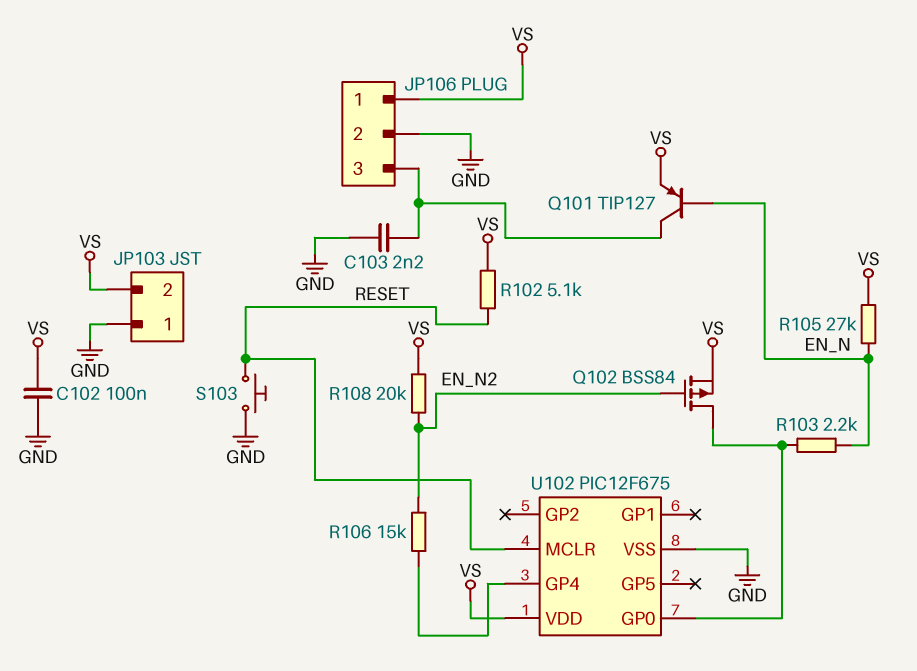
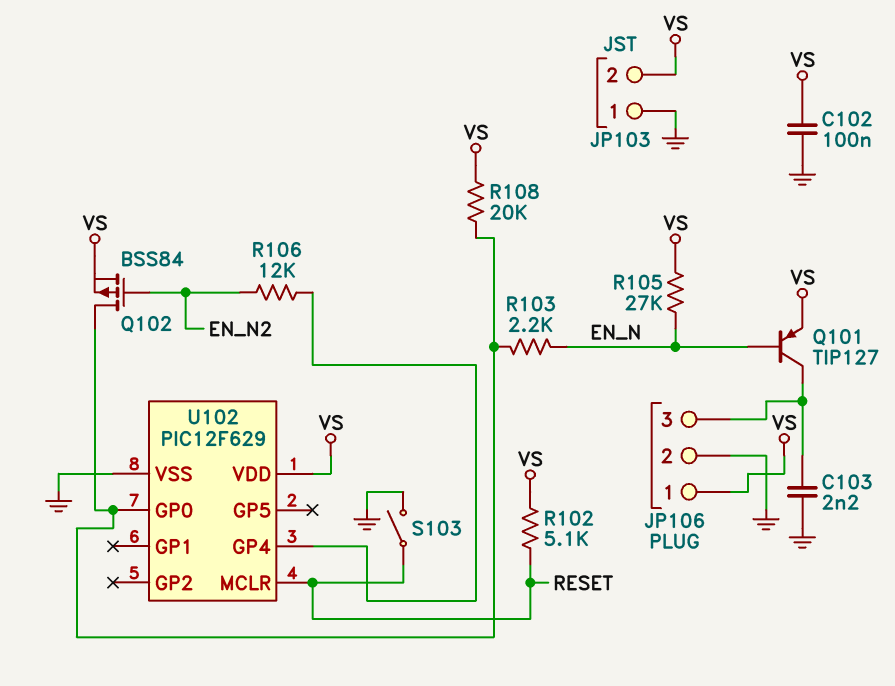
R106: 15k (EN_N2, U102/GP4) -> 12k (EN_N2, U102/GP4)
R108: 20k (EN_N2, VS) -> 20k (U102/GP0, VS)
S103: button (GND, RESET) -> switch (GND, RESET)
U102: PIC12F675 -> PIC12F629

